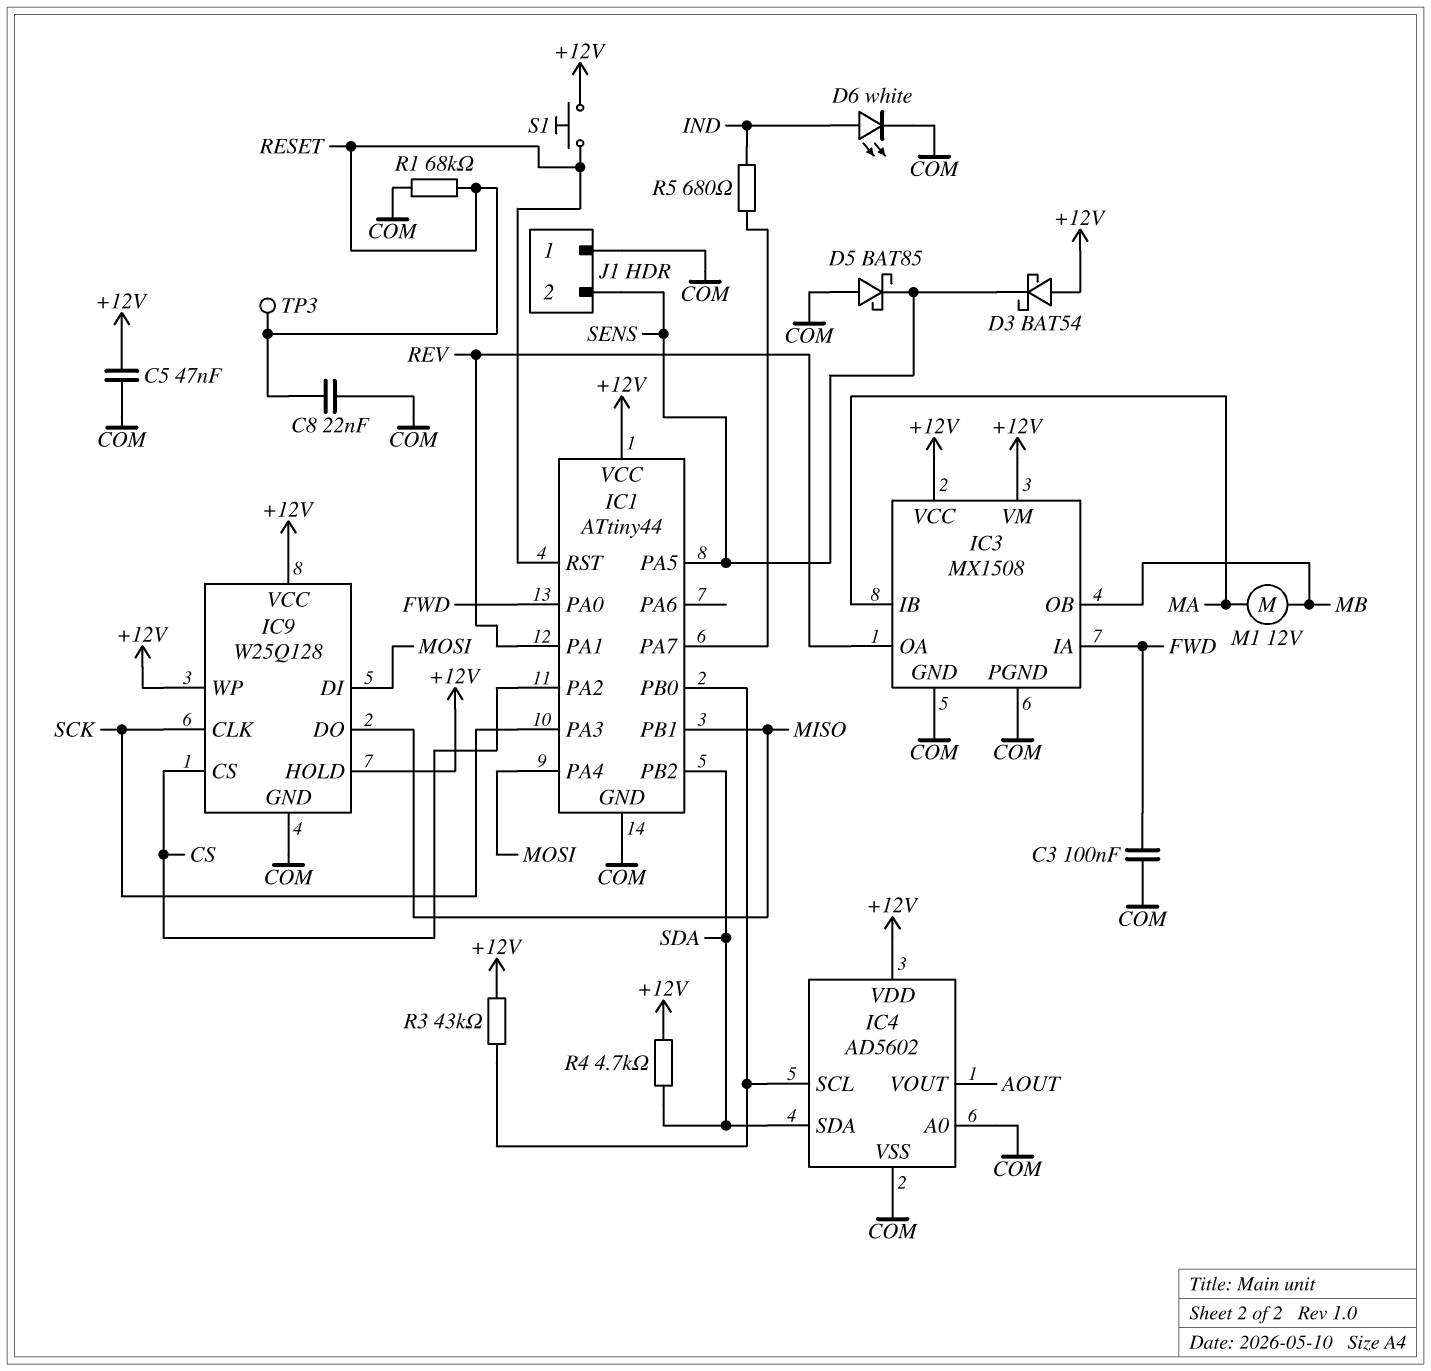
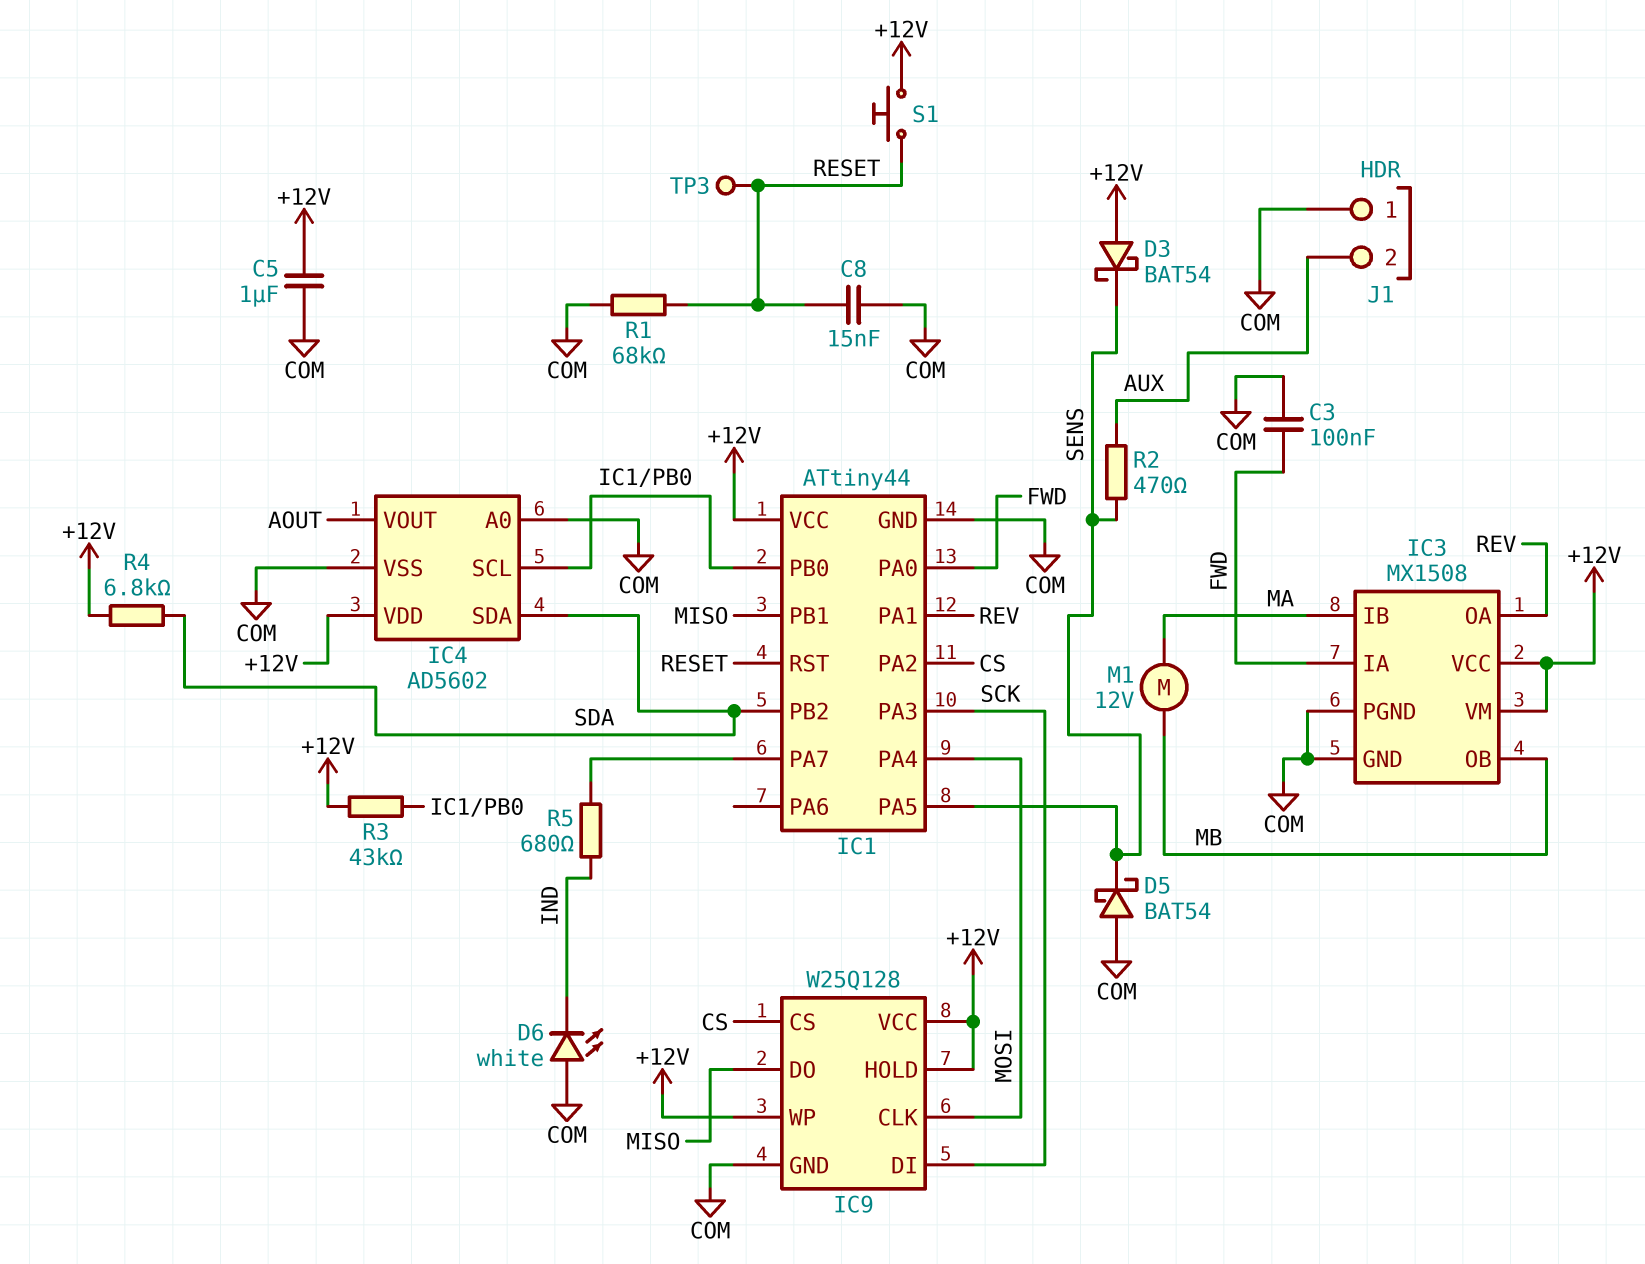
C5: 47nF (+12V, COM) -> 1uF (+12V, COM)
C8: 22nF (COM, RESET) -> 15nF (COM, RESET)
D5: schottky BAT85 (A COM, K SENS) -> schottky BAT54 (A COM, K SENS)
D6: LED white (A IND, K COM) -> LED white (A COM, K IND)
IC9 pin CLK: SCK -> MOSI
IC9 pin DI: MOSI -> SCK
J1 pin 2: SENS -> AUX
R2: none -> 470 (AUX, SENS)
R4: 4.7k (+12V, SDA) -> 6.8k (+12V, SDA)

